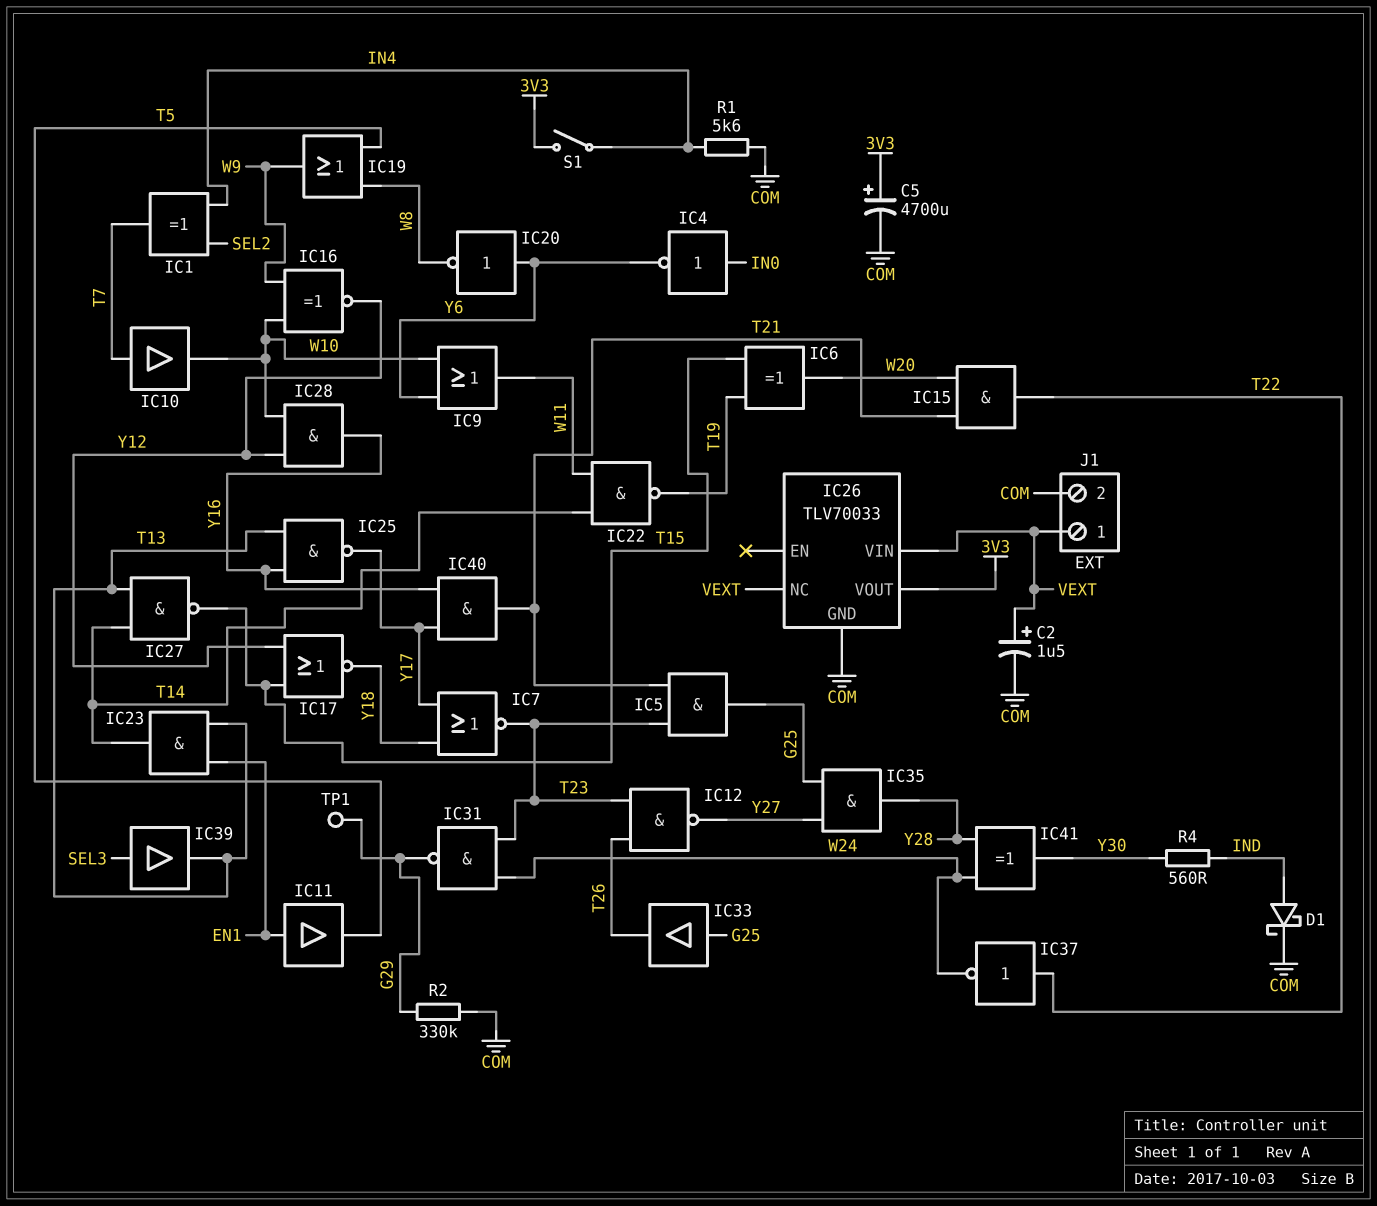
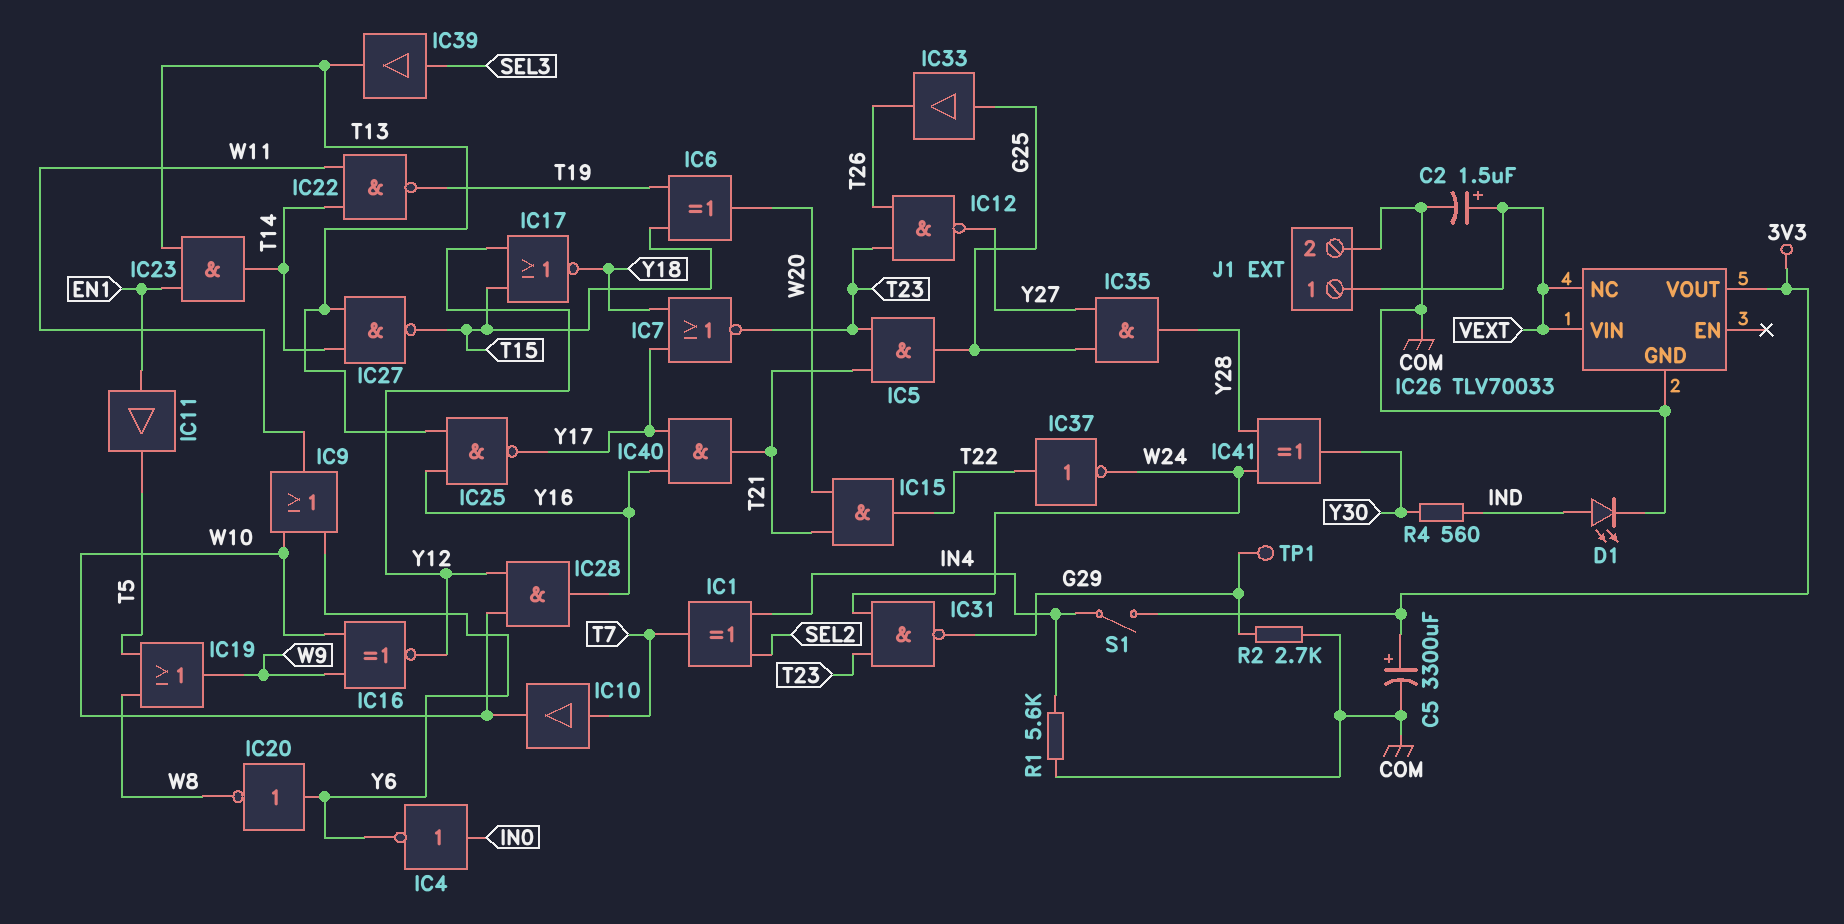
C5: 4700uF (plus 3V3, minus COM) -> 3300uF (plus 3V3, minus COM)
D1: schottky (A IND, K COM) -> LED (A IND, K COM)
R2: 330k (COM, G29) -> 2.7k (COM, G29)

